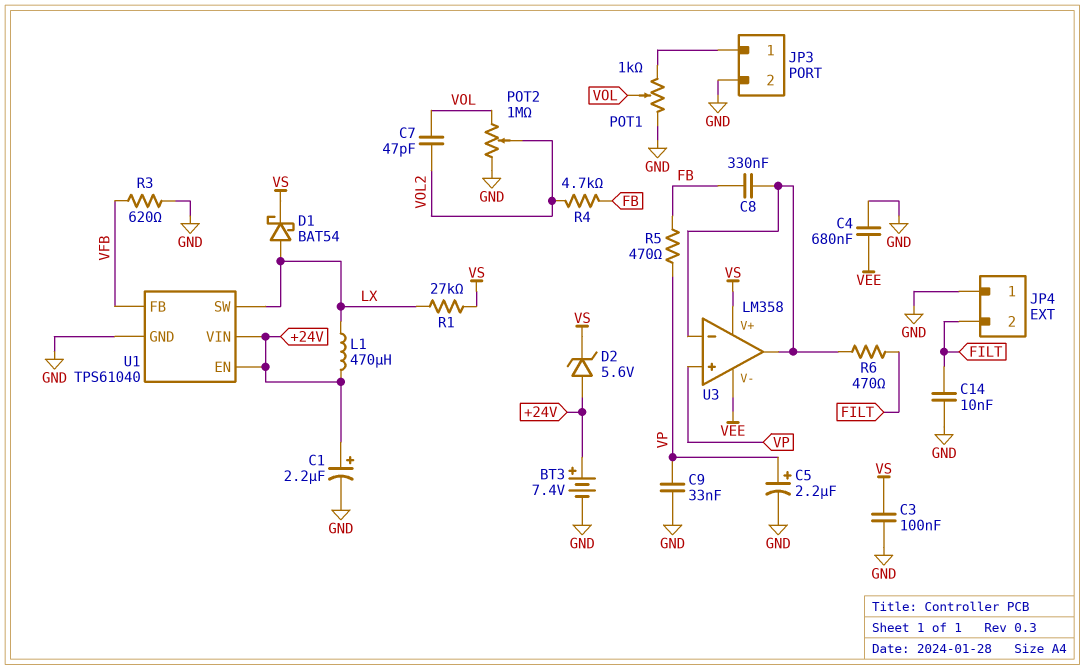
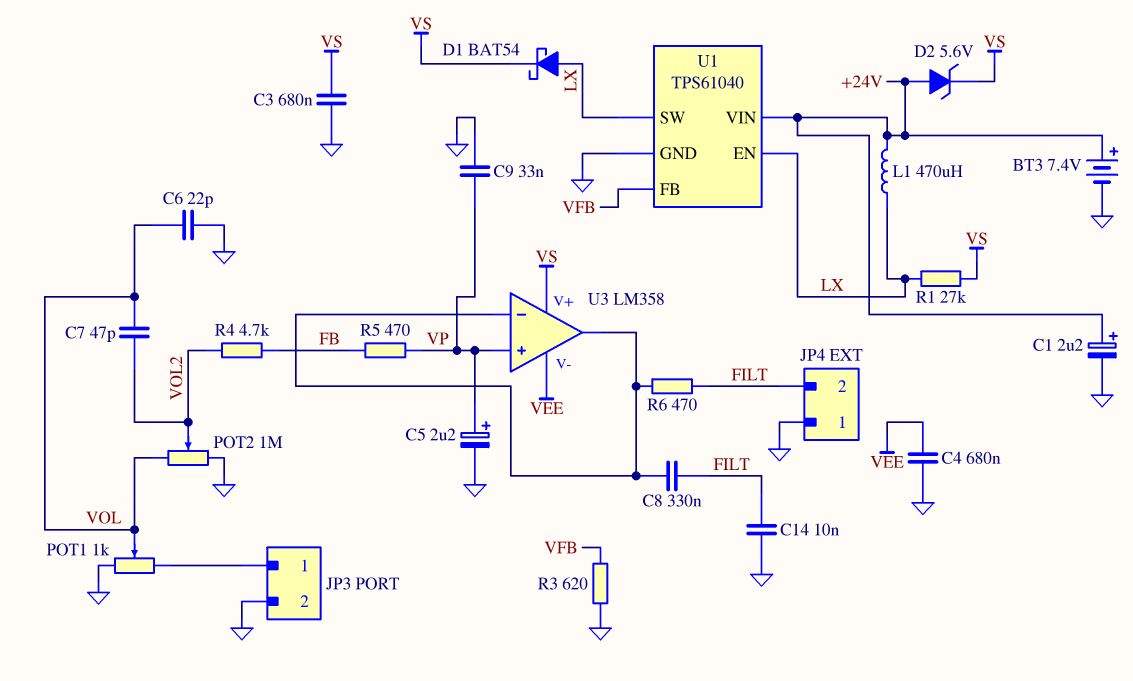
C3: 100nF (GND, VS) -> 680nF (GND, VS)
C6: none -> 22pF (GND, VOL)
C8: 330nF (FB, U3/in-) -> 330nF (FILT, U3/in-)
U1 pin EN: +24V -> LX

